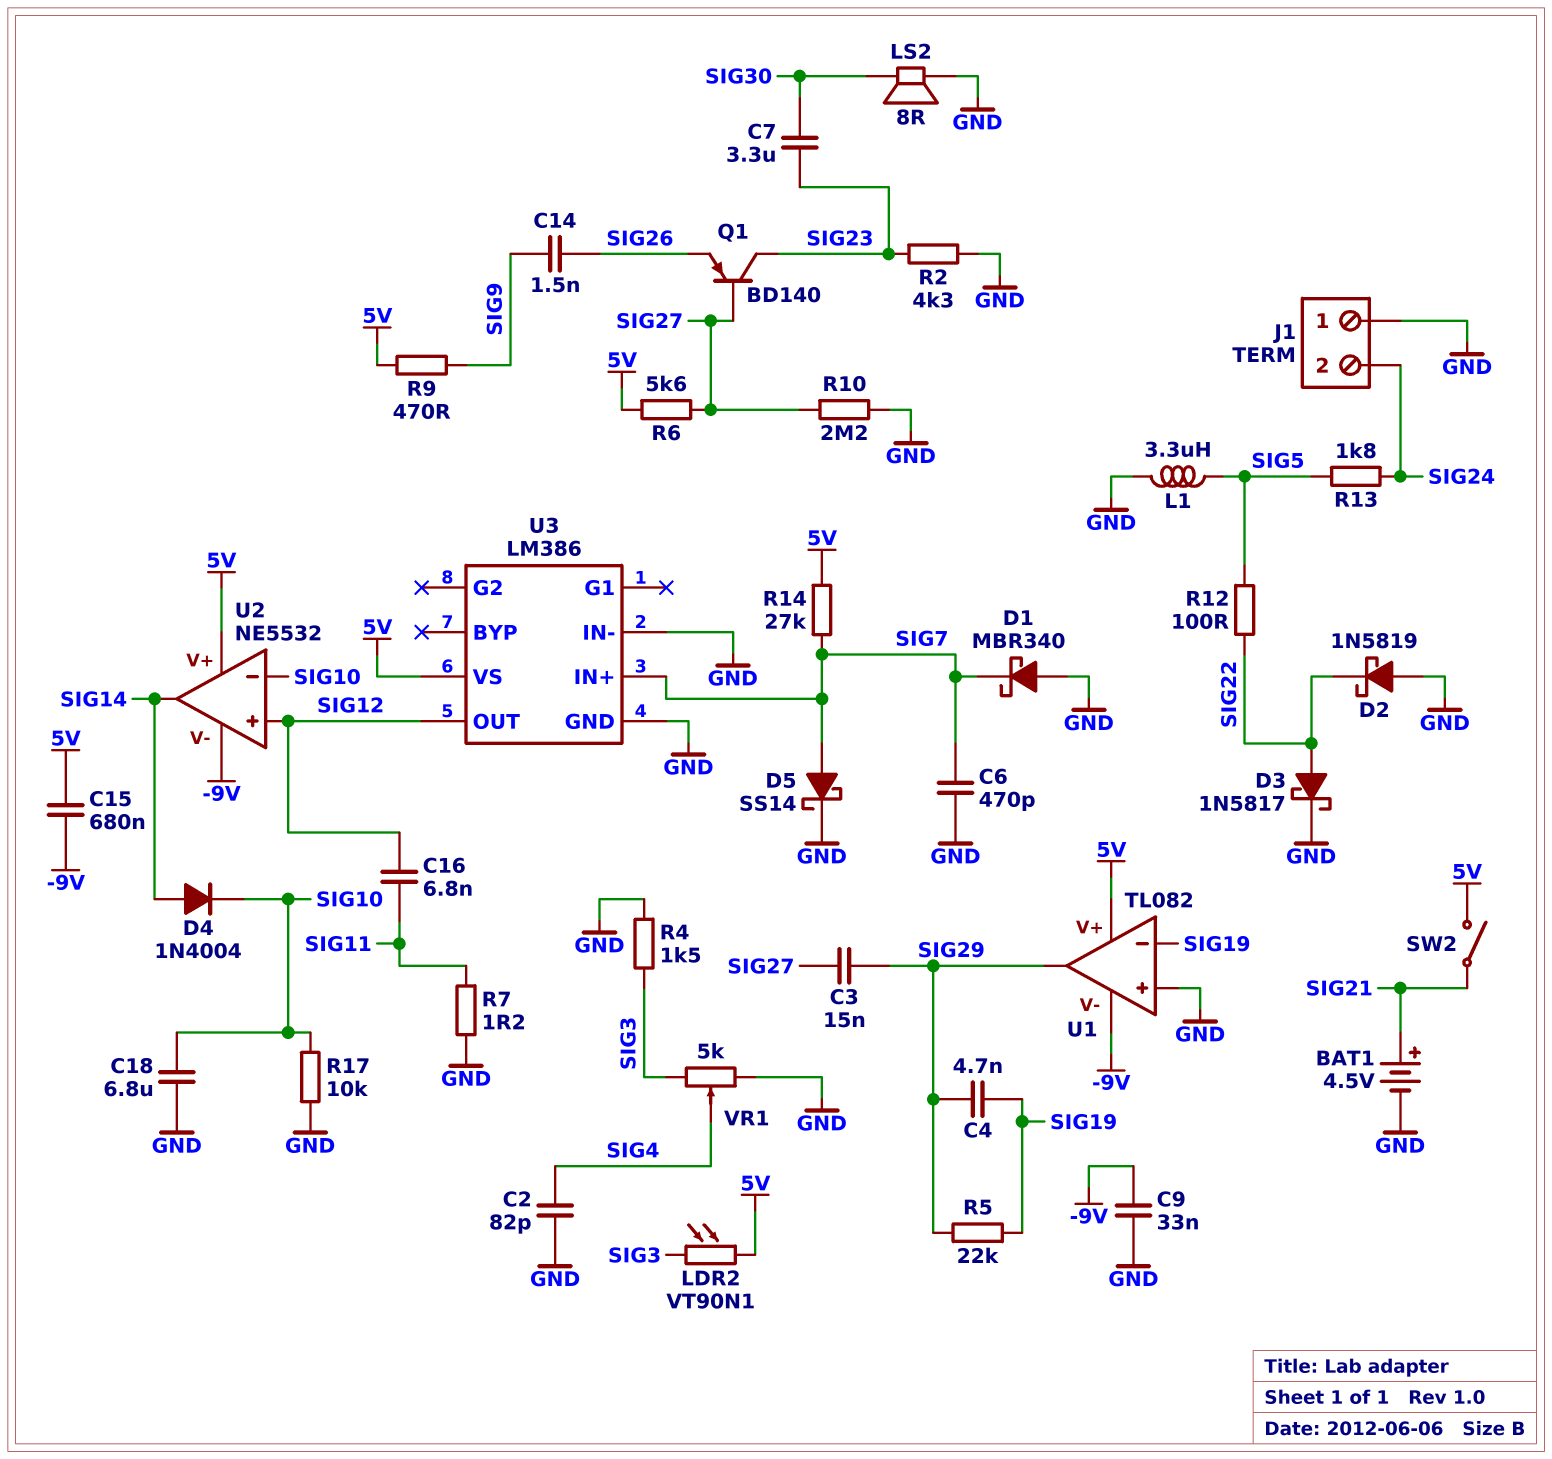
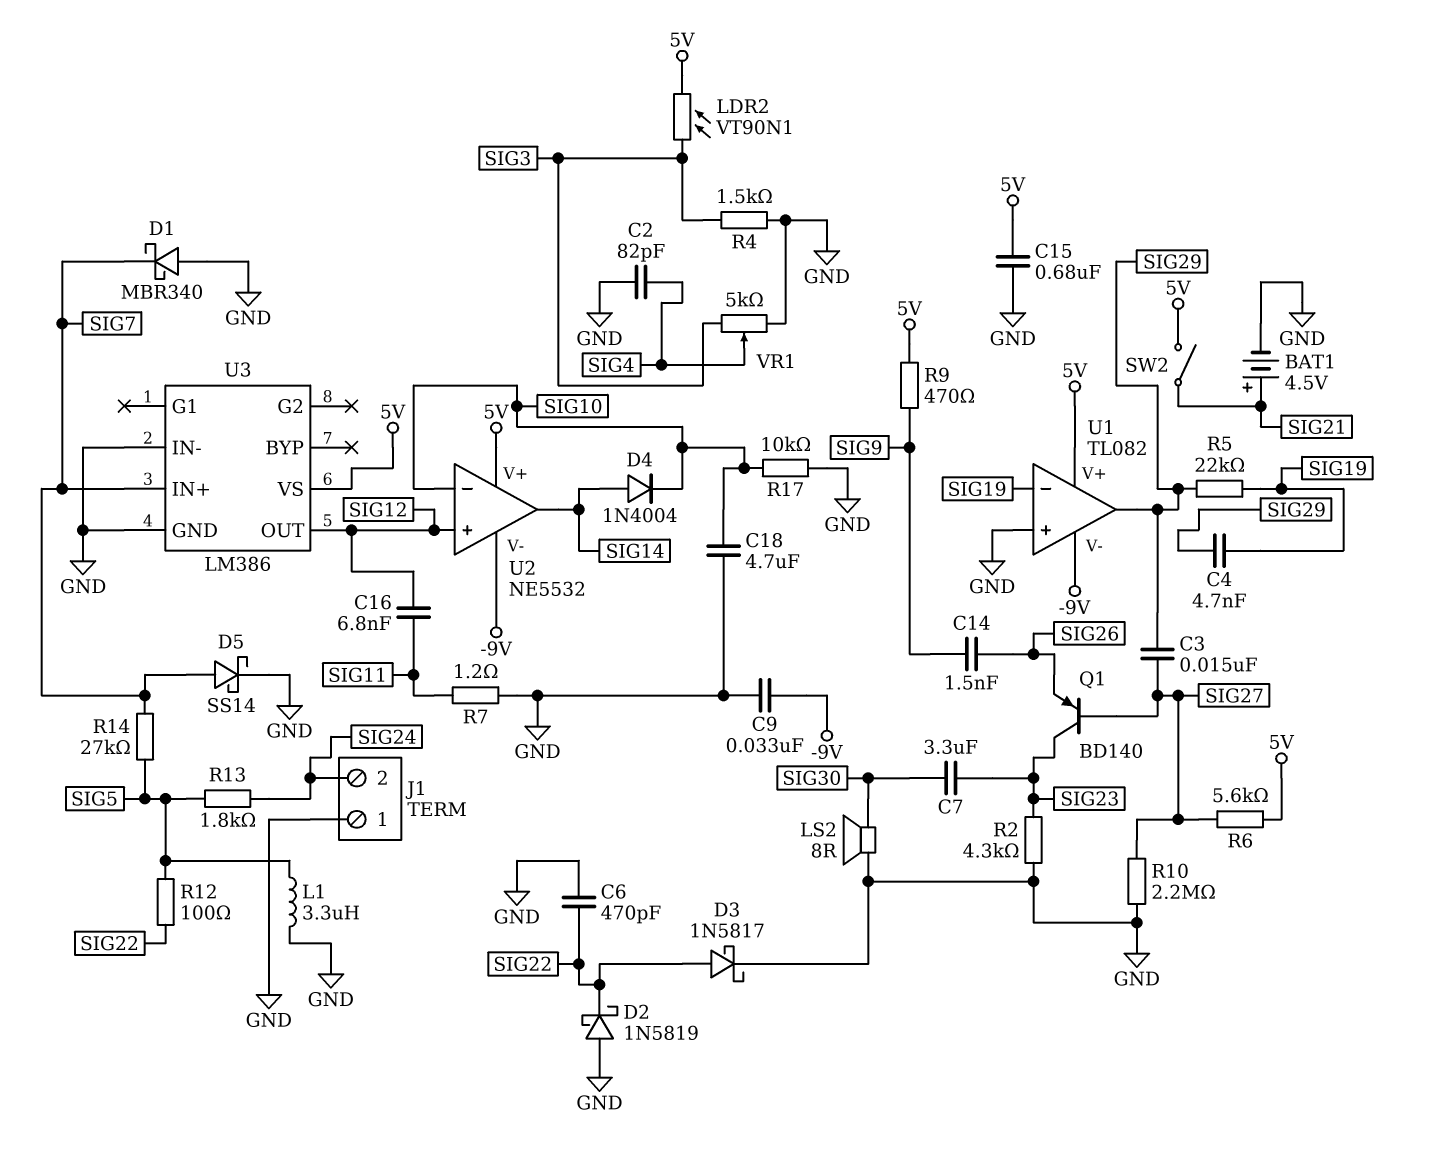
C6: 470pF (GND, SIG7) -> 470pF (GND, SIG22)
C15: 680nF (-9V, 5V) -> 680nF (5V, GND)
C18: 6.8uF (GND, SIG10) -> 4.7uF (GND, SIG10)
R14: 27k (5V, SIG7) -> 27k (SIG5, SIG7)

